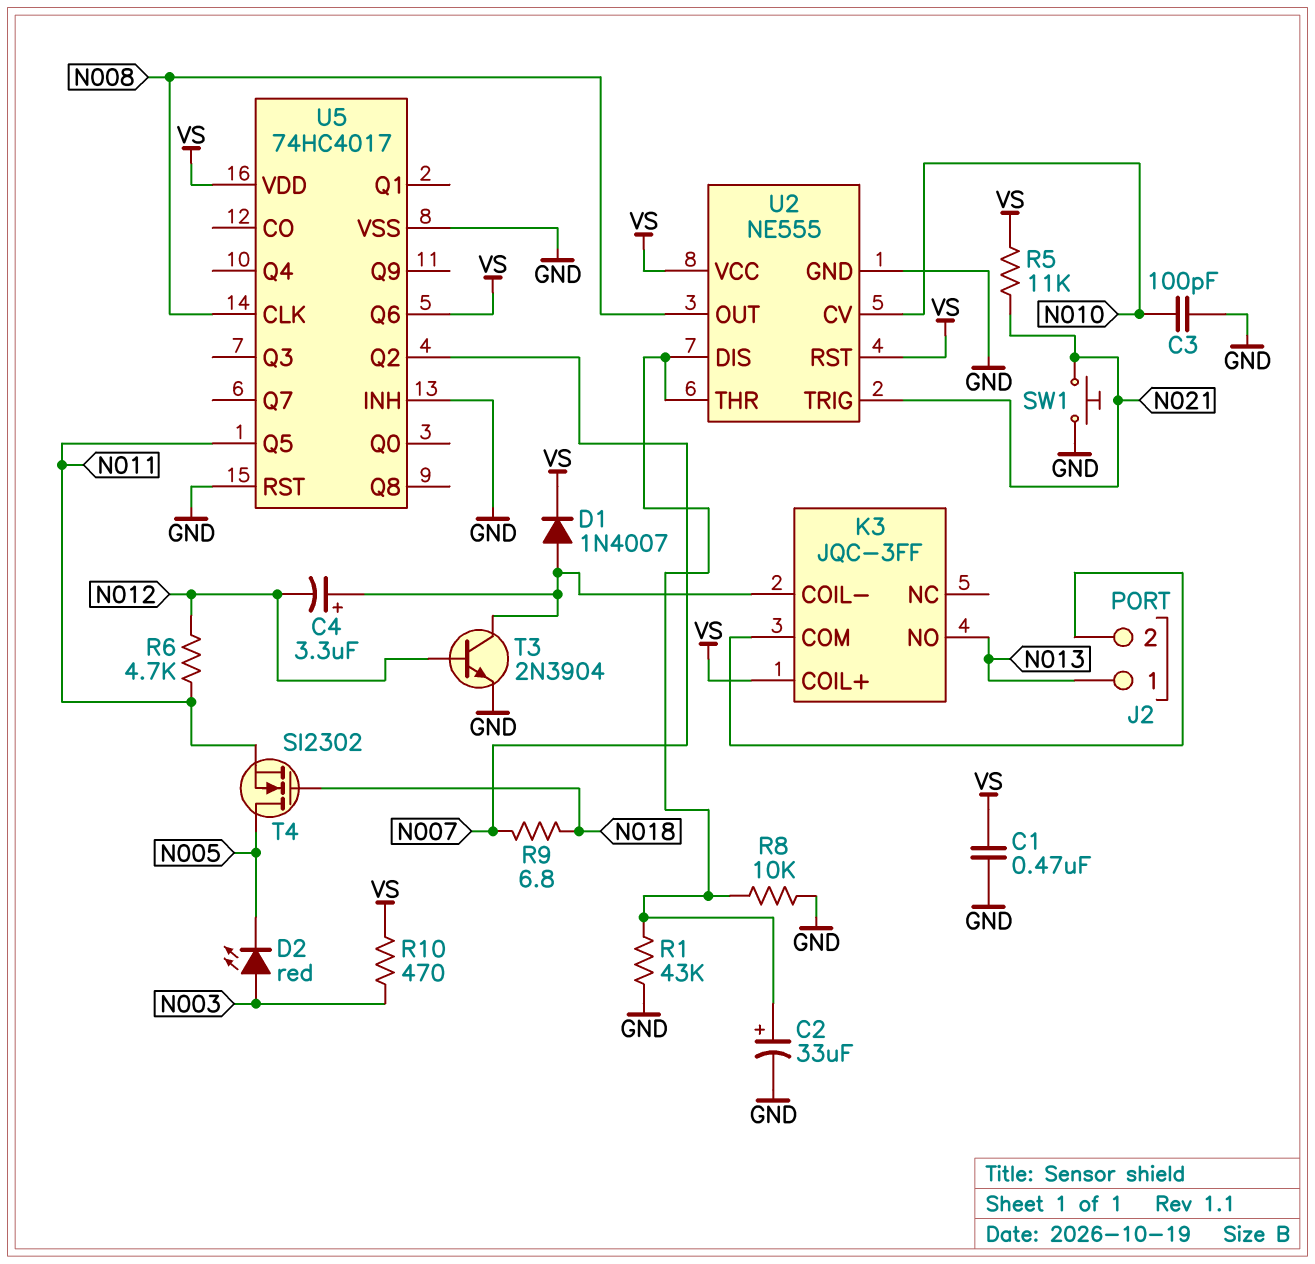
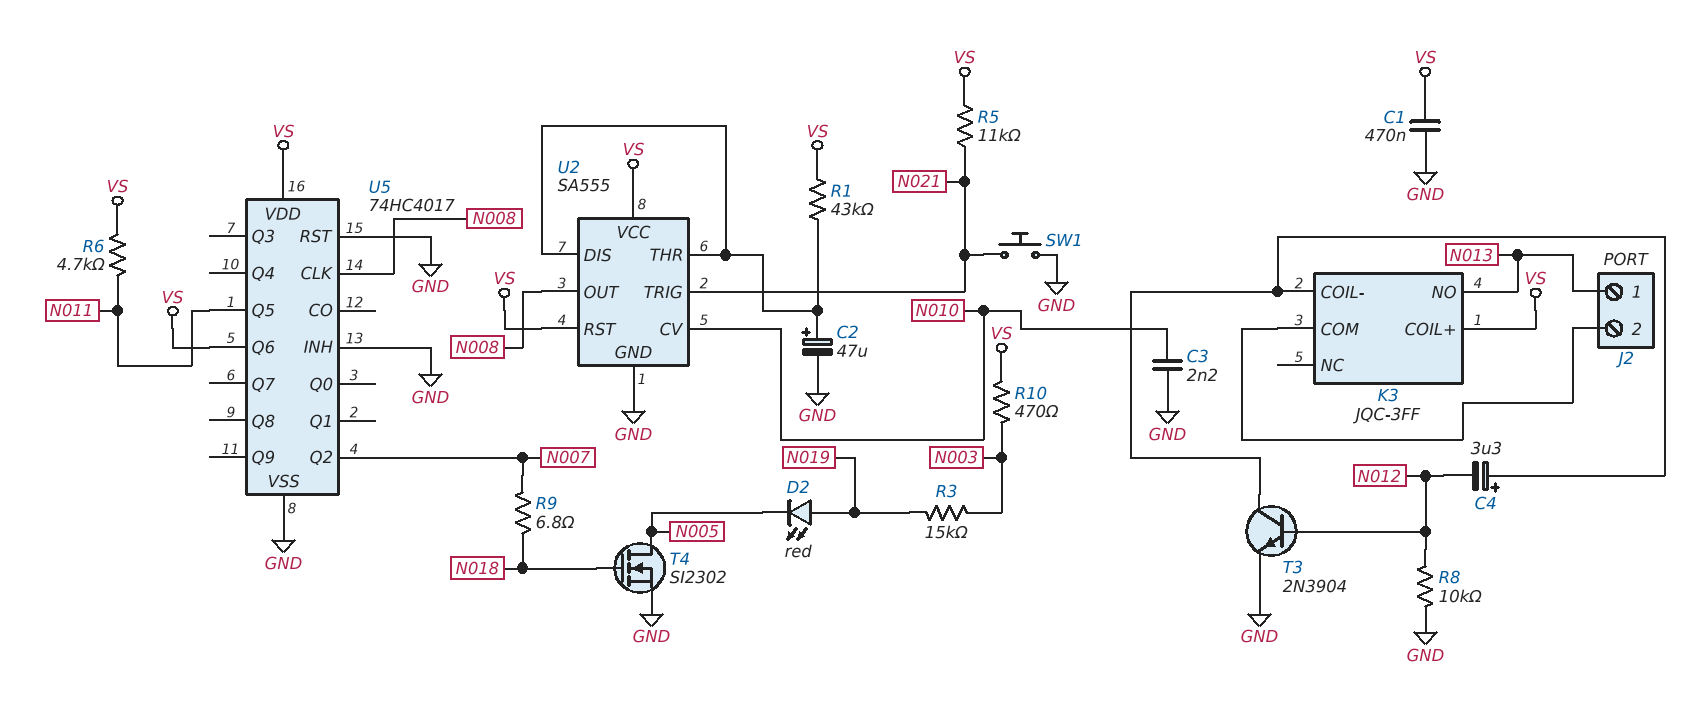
C2: 33uF (plus U2/DIS, minus GND) -> 47uF (plus U2/DIS, minus GND)
C3: 100pF (GND, N010) -> 2.2nF (GND, N010)
D1: diode 1N4007 (A K3/COIL-, K VS) -> none
D2: LED red (A N003, K N005) -> LED red (A N019, K N005)
R1: 43k (GND, U2/DIS) -> 43k (U2/DIS, VS)
R3: none -> 15k (N003, N019)
R6: 4.7k (N011, N012) -> 4.7k (N011, VS)
R8: 10k (GND, U2/DIS) -> 10k (GND, N012)
T4: NMOS SI2302 (G N018, D N005, S N011) -> NMOS SI2302 (G N018, D N005, S GND)
U2: NE555 -> SA555

